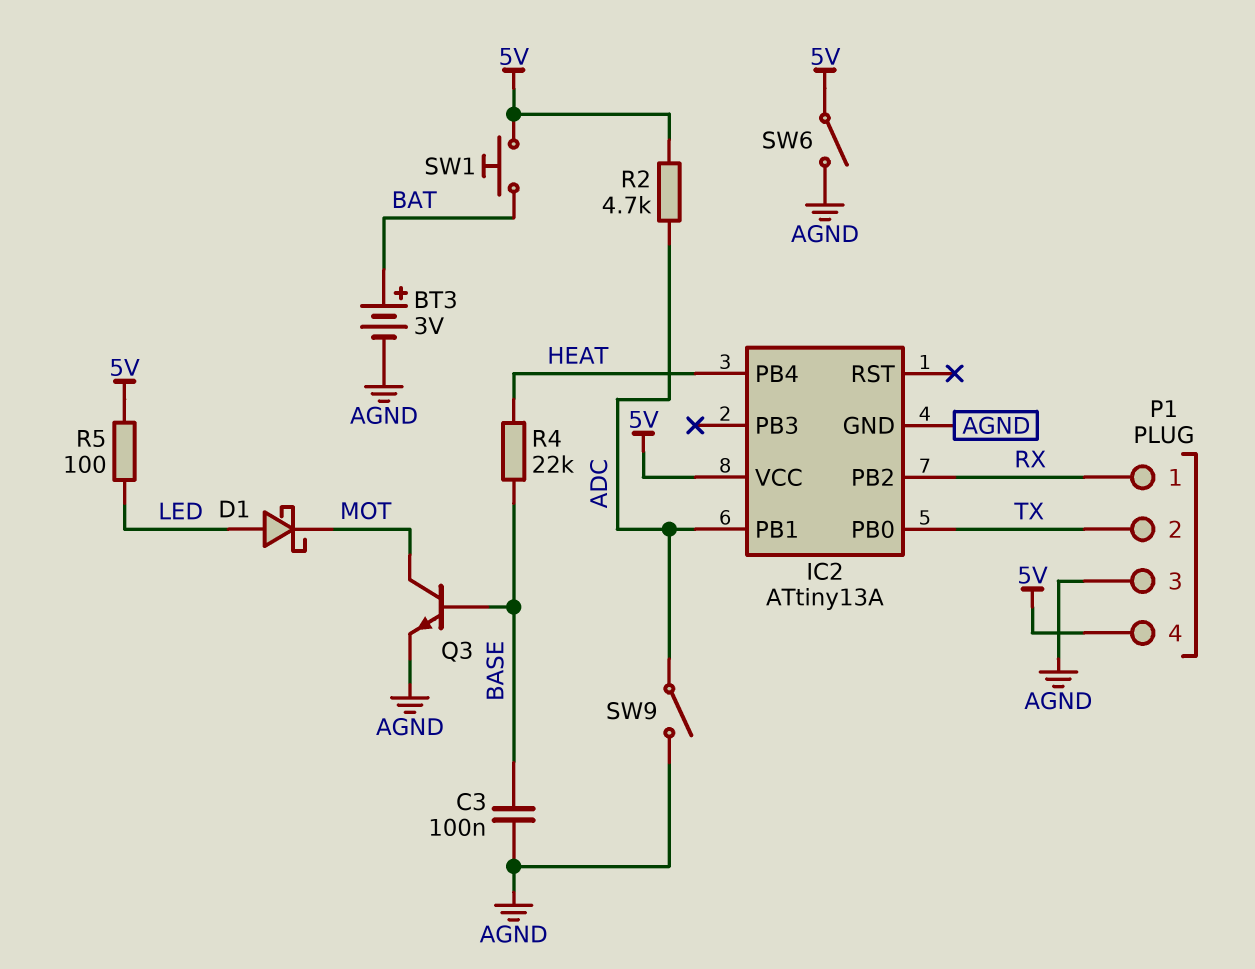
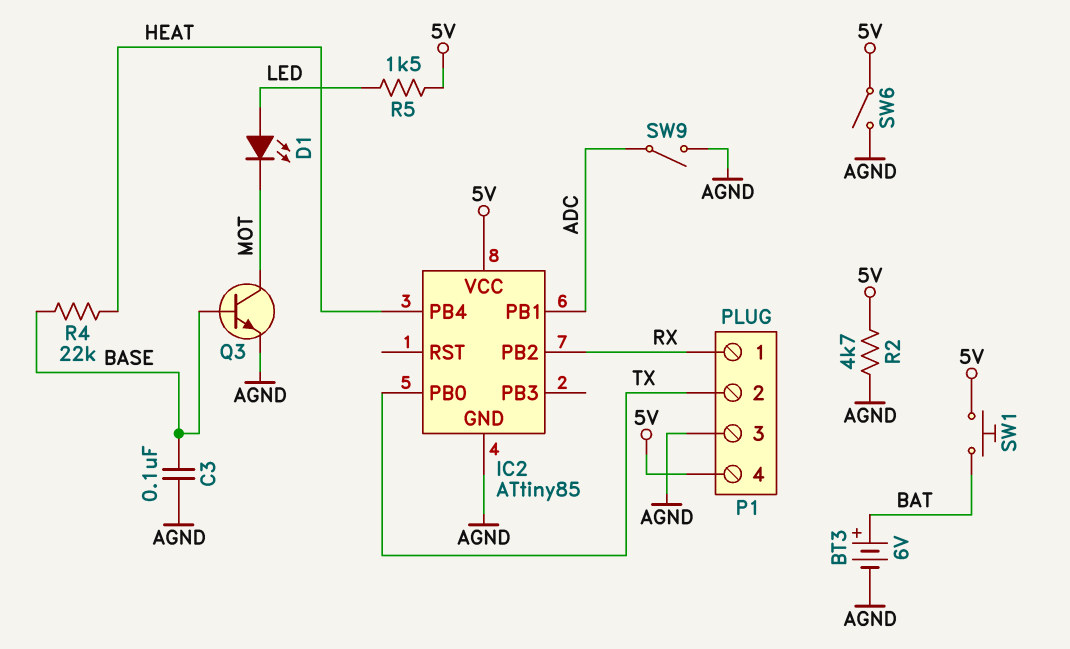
BT3: 3V (plus BAT, minus AGND) -> 6V (plus BAT, minus AGND)
D1: schottky (A LED, K MOT) -> LED (A LED, K MOT)
IC2: ATtiny13A -> ATtiny85
R2: 4.7k (5V, ADC) -> 4.7k (5V, AGND)
R5: 100 (5V, LED) -> 1.5k (5V, LED)

